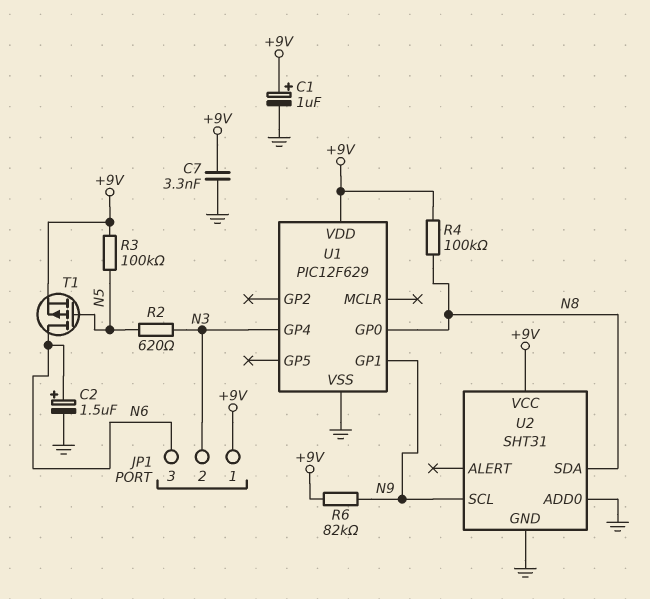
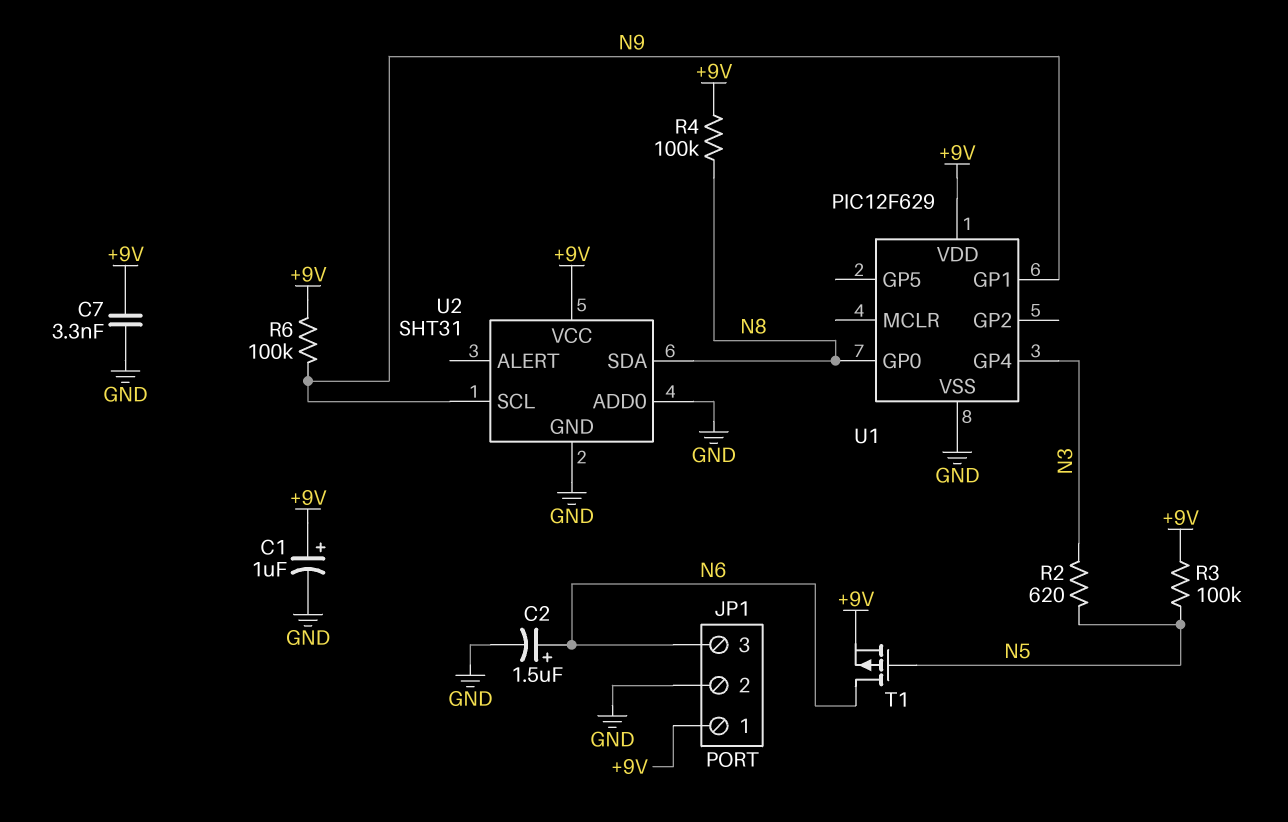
JP1 pin 2: N3 -> GND
R6: 82k (+9V, N9) -> 100k (+9V, N9)

